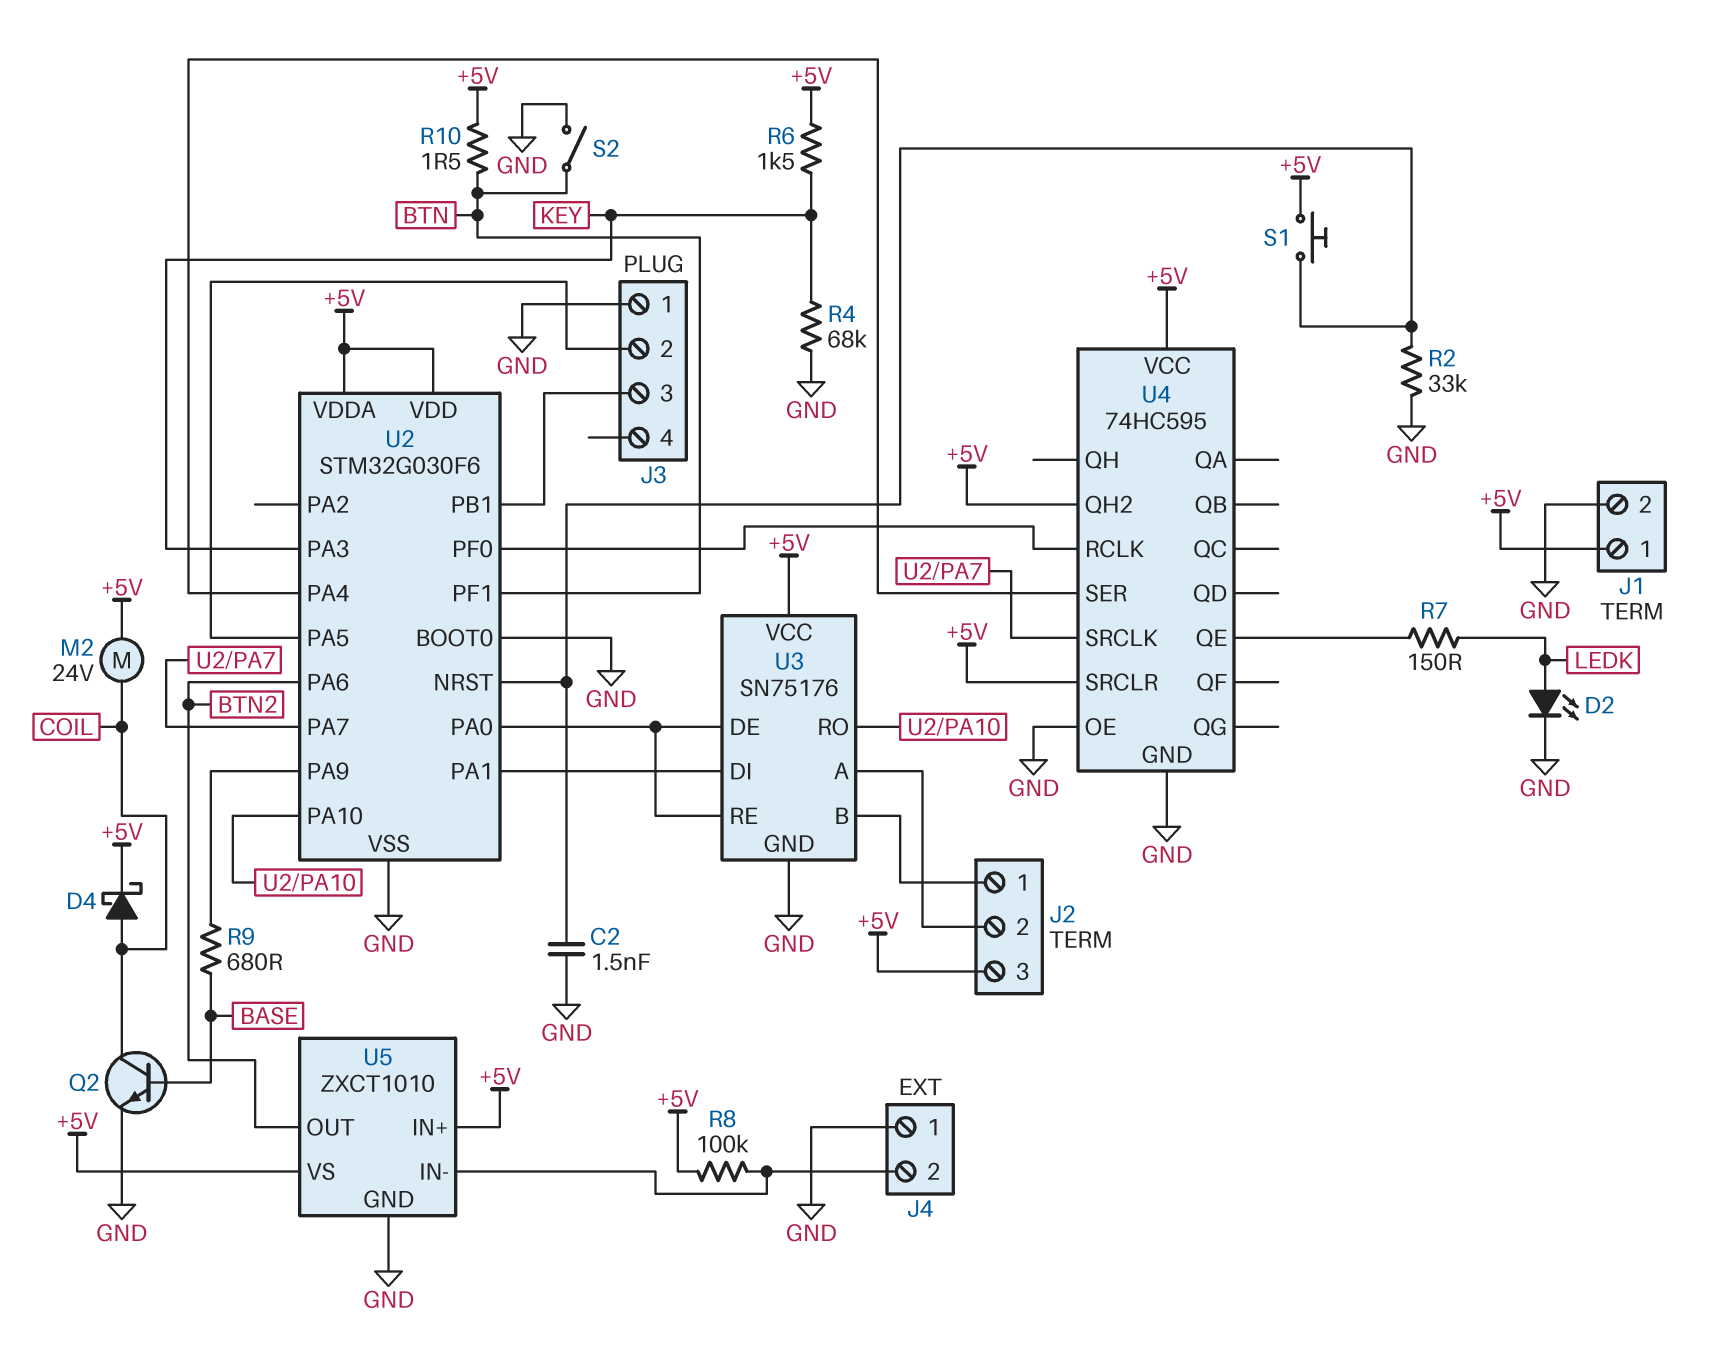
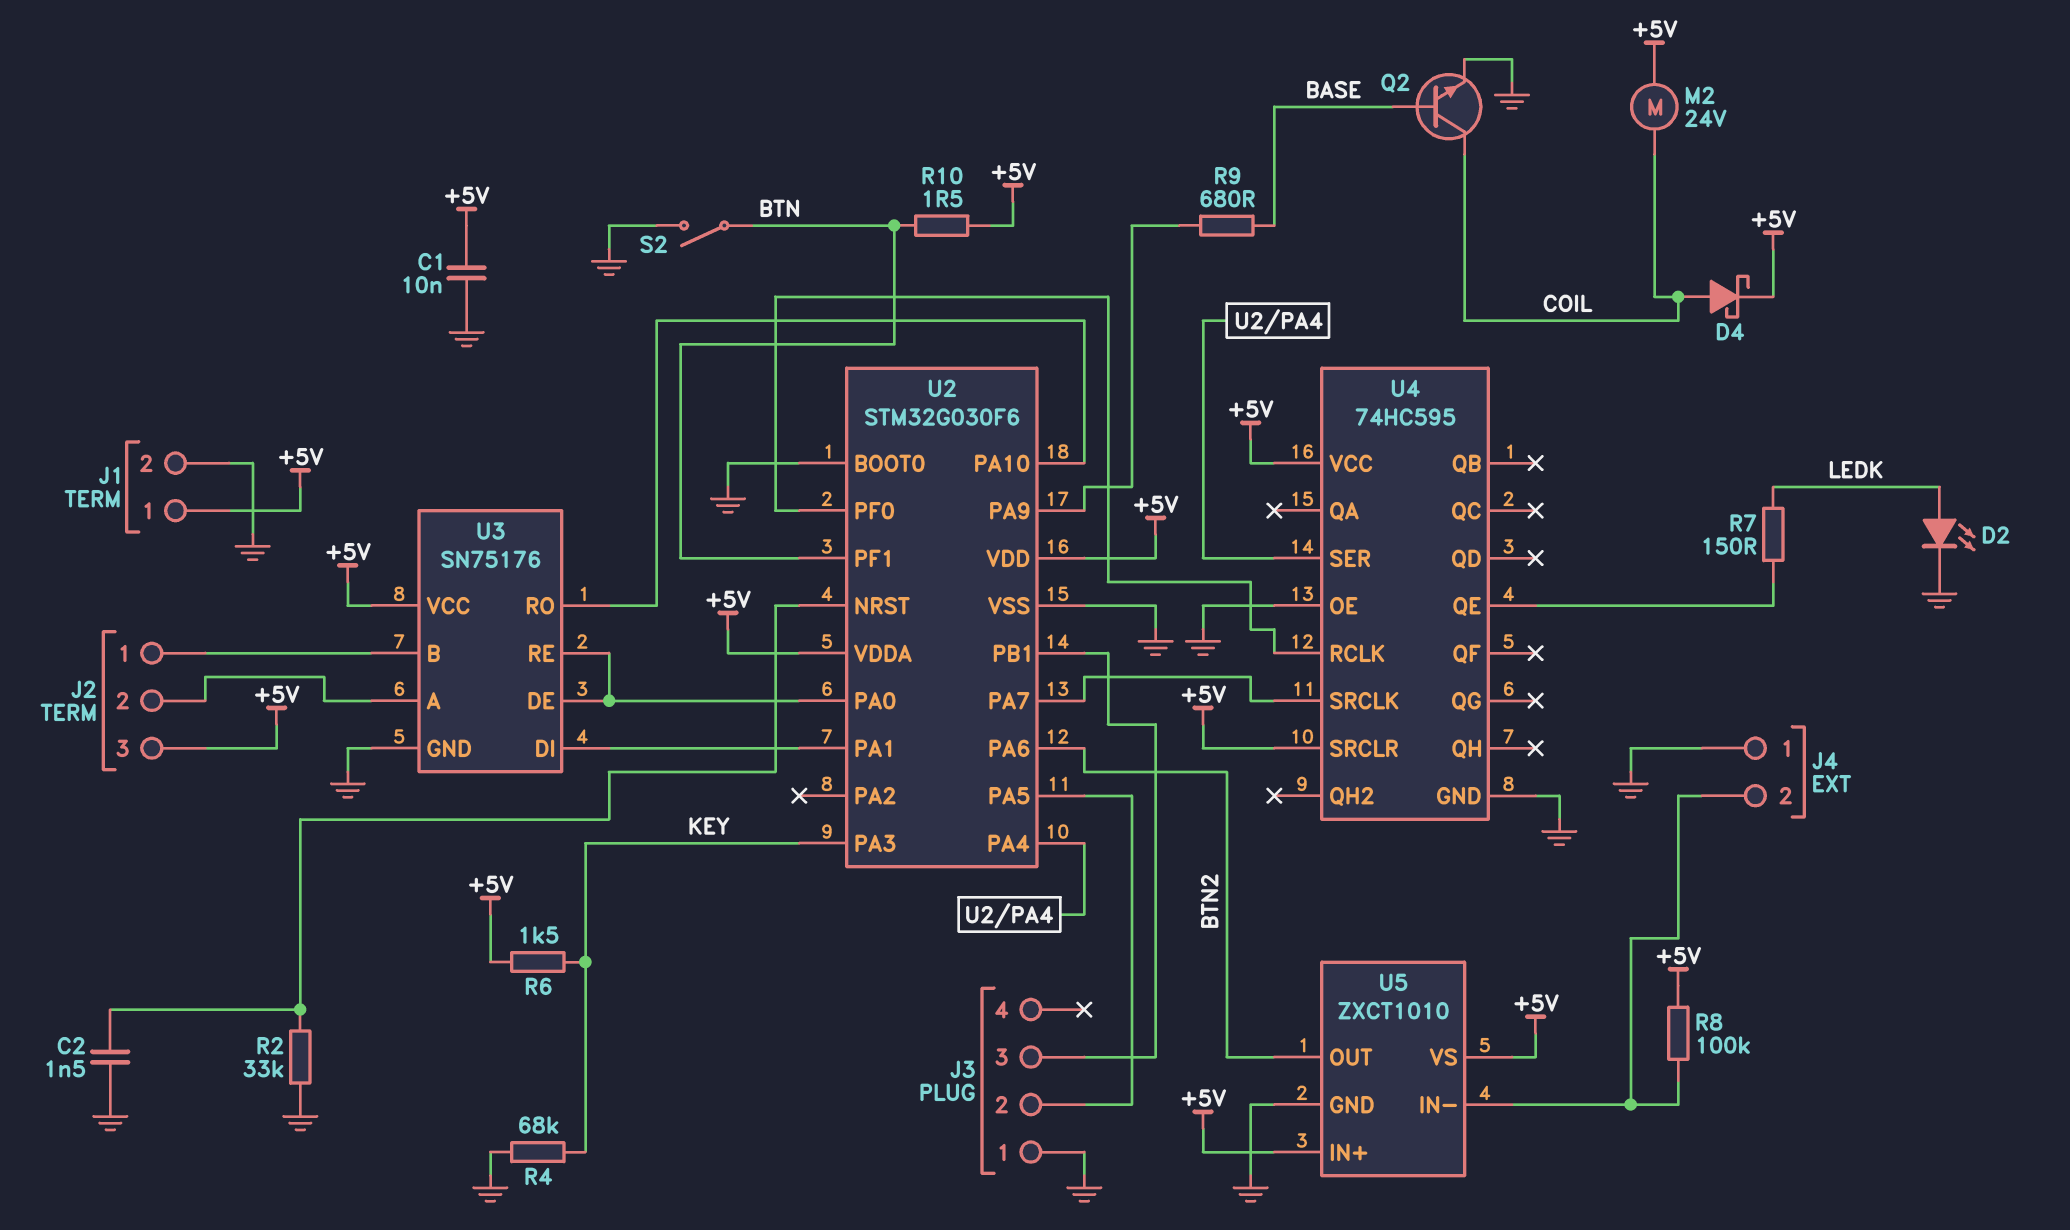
C1: none -> 10nF (+5V, GND)
S1: button (+5V, U2/NRST) -> none
U4 pin QH2: +5V -> none

